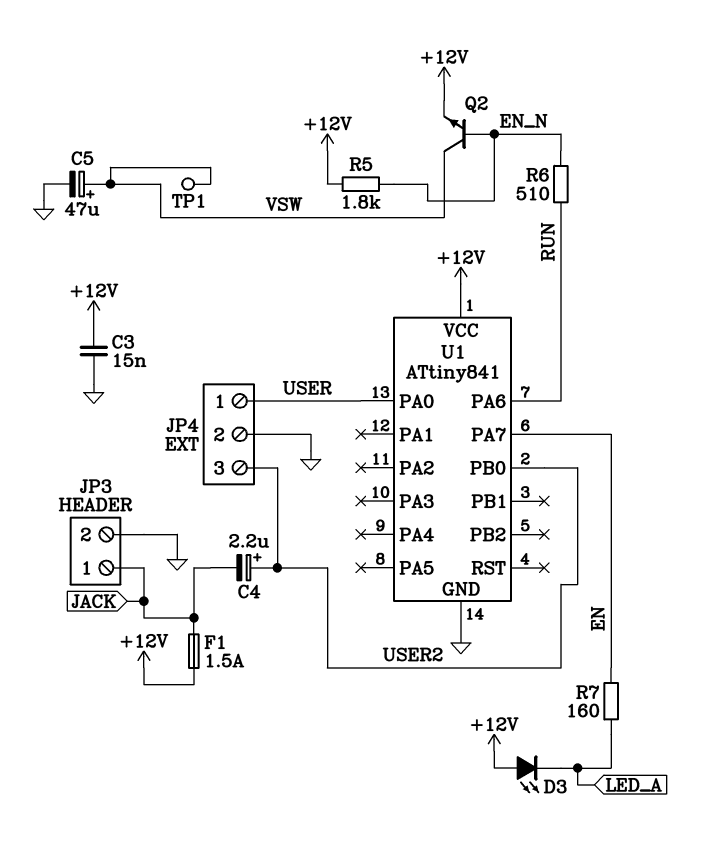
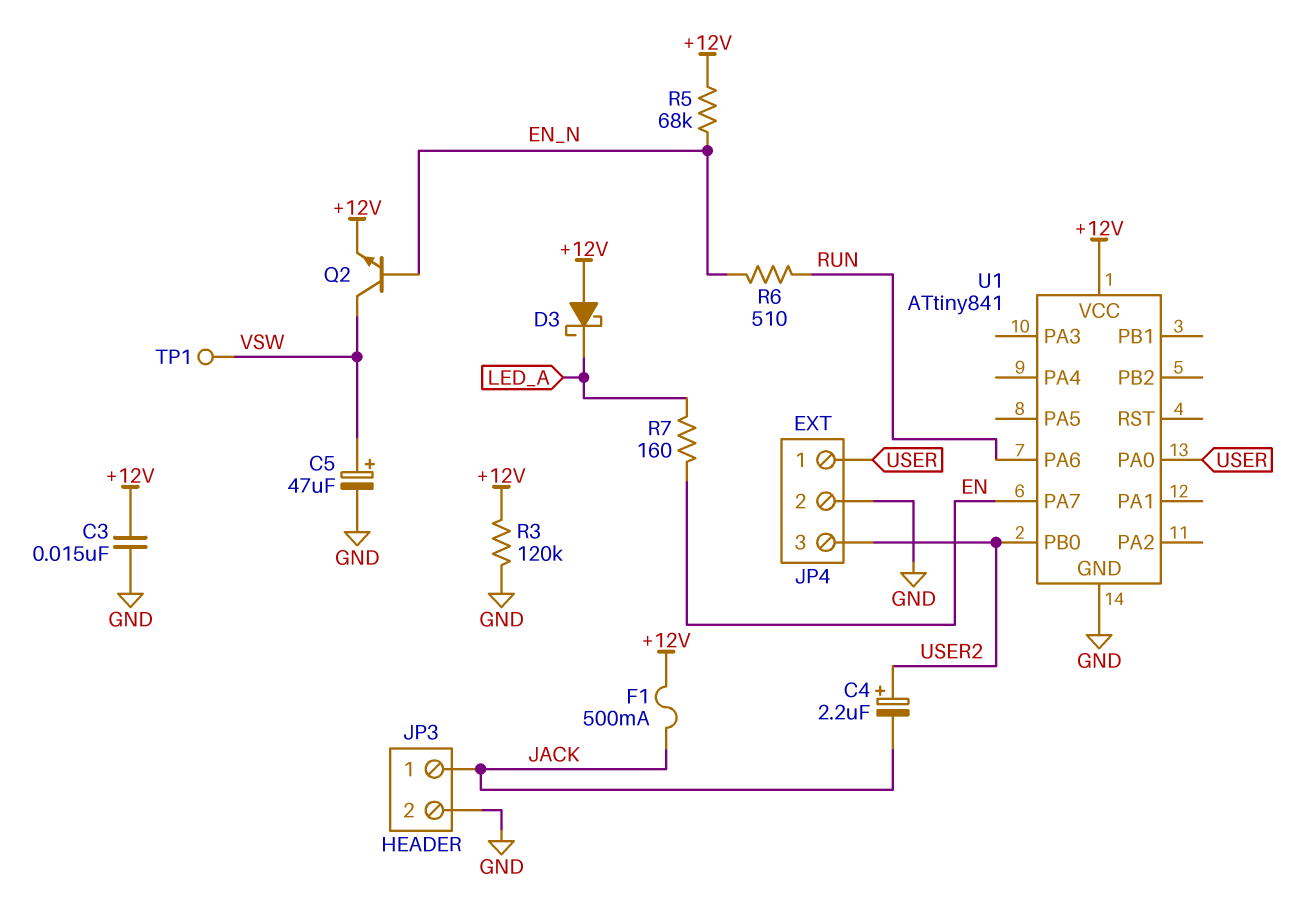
D3: LED (A +12V, K LED_A) -> schottky (A +12V, K LED_A)
F1: 1.5A (+12V, JACK) -> 500mA (+12V, JACK)
R3: none -> 120k (+12V, GND)
R5: 1.8k (+12V, EN_N) -> 68k (+12V, EN_N)

